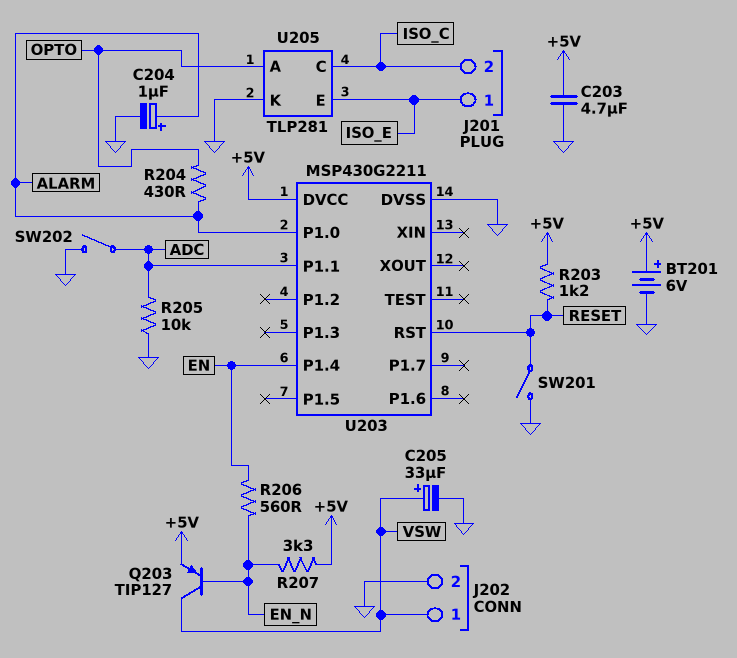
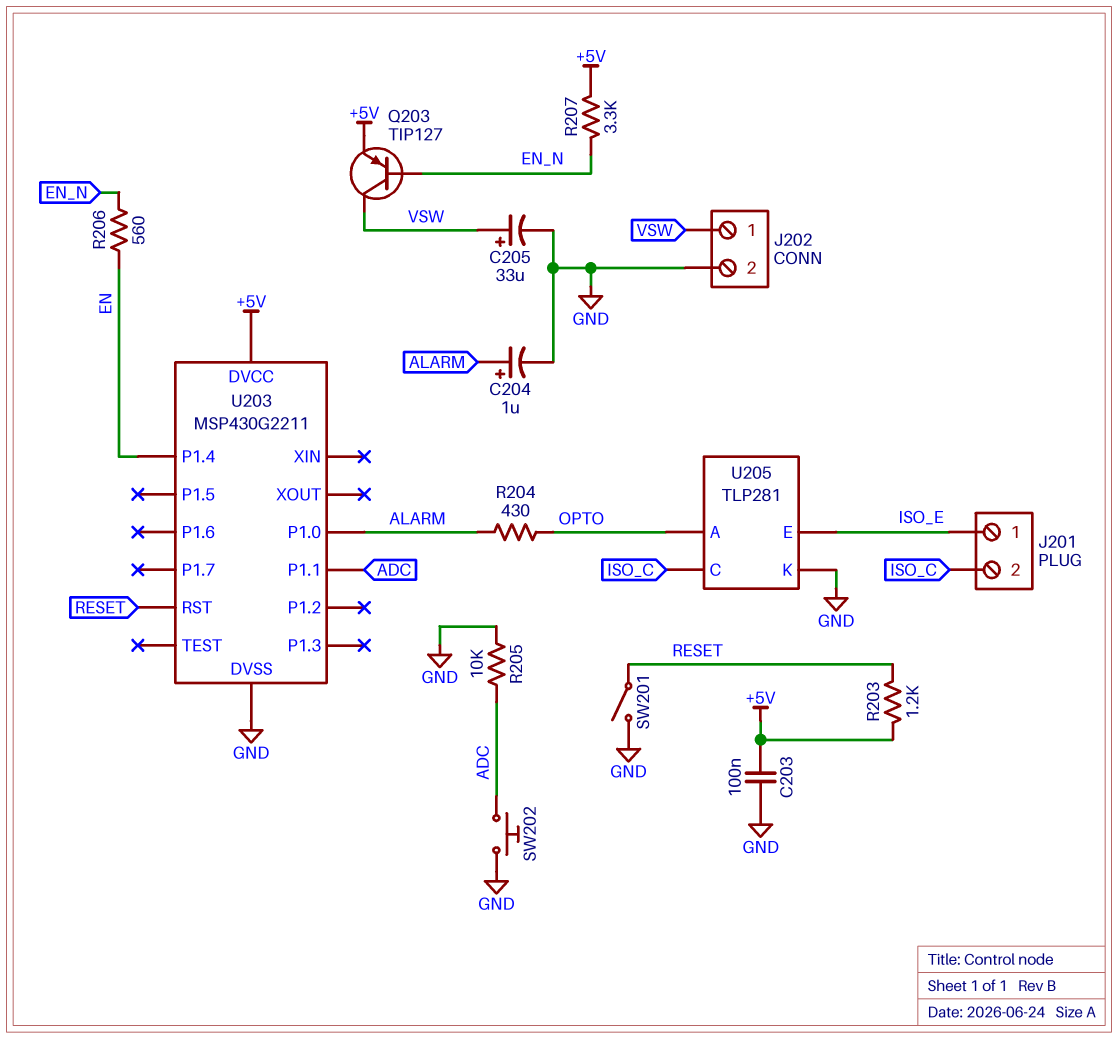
BT201: 6V (plus +5V, minus GND) -> none
C203: 4.7uF (+5V, GND) -> 100nF (+5V, GND)
SW202: switch (ADC, GND) -> button (ADC, GND)

